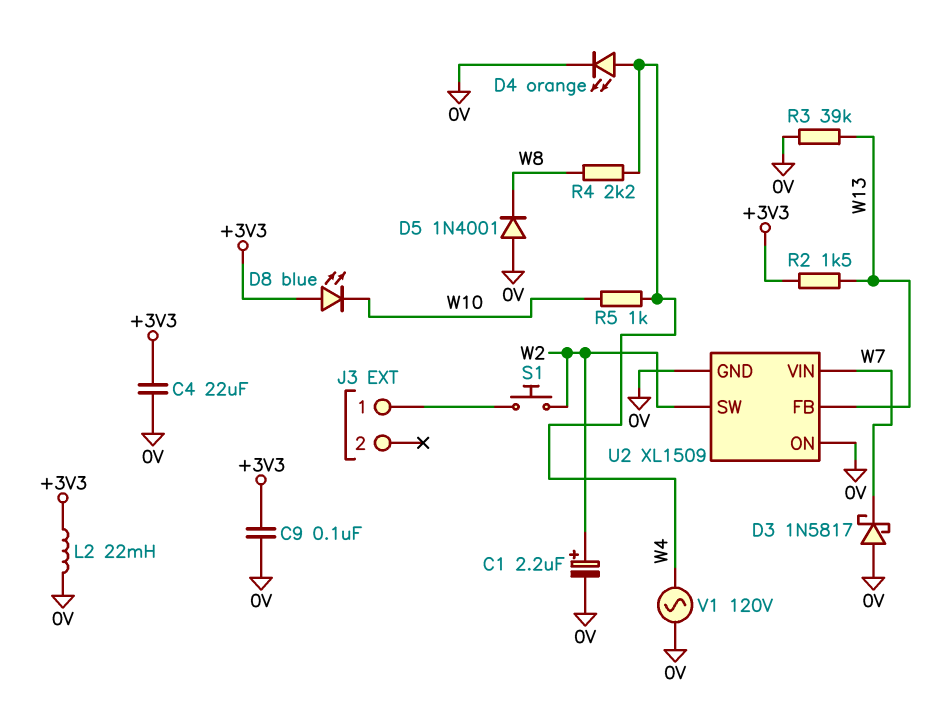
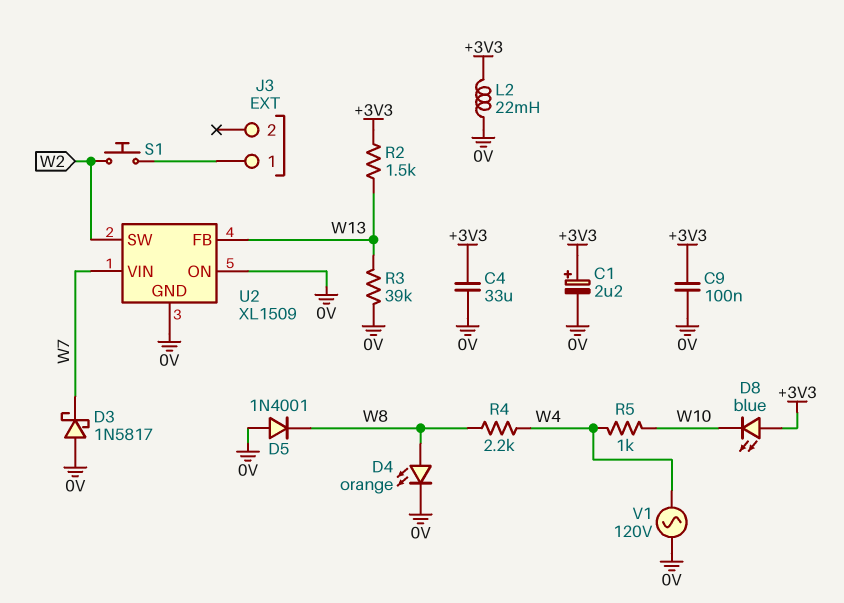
C1: 2.2uF (plus W2, minus 0V) -> 2.2uF (plus +3V3, minus 0V)
C4: 22uF (+3V3, 0V) -> 33uF (+3V3, 0V)
D4: LED orange (A W4, K 0V) -> LED orange (A W8, K 0V)

